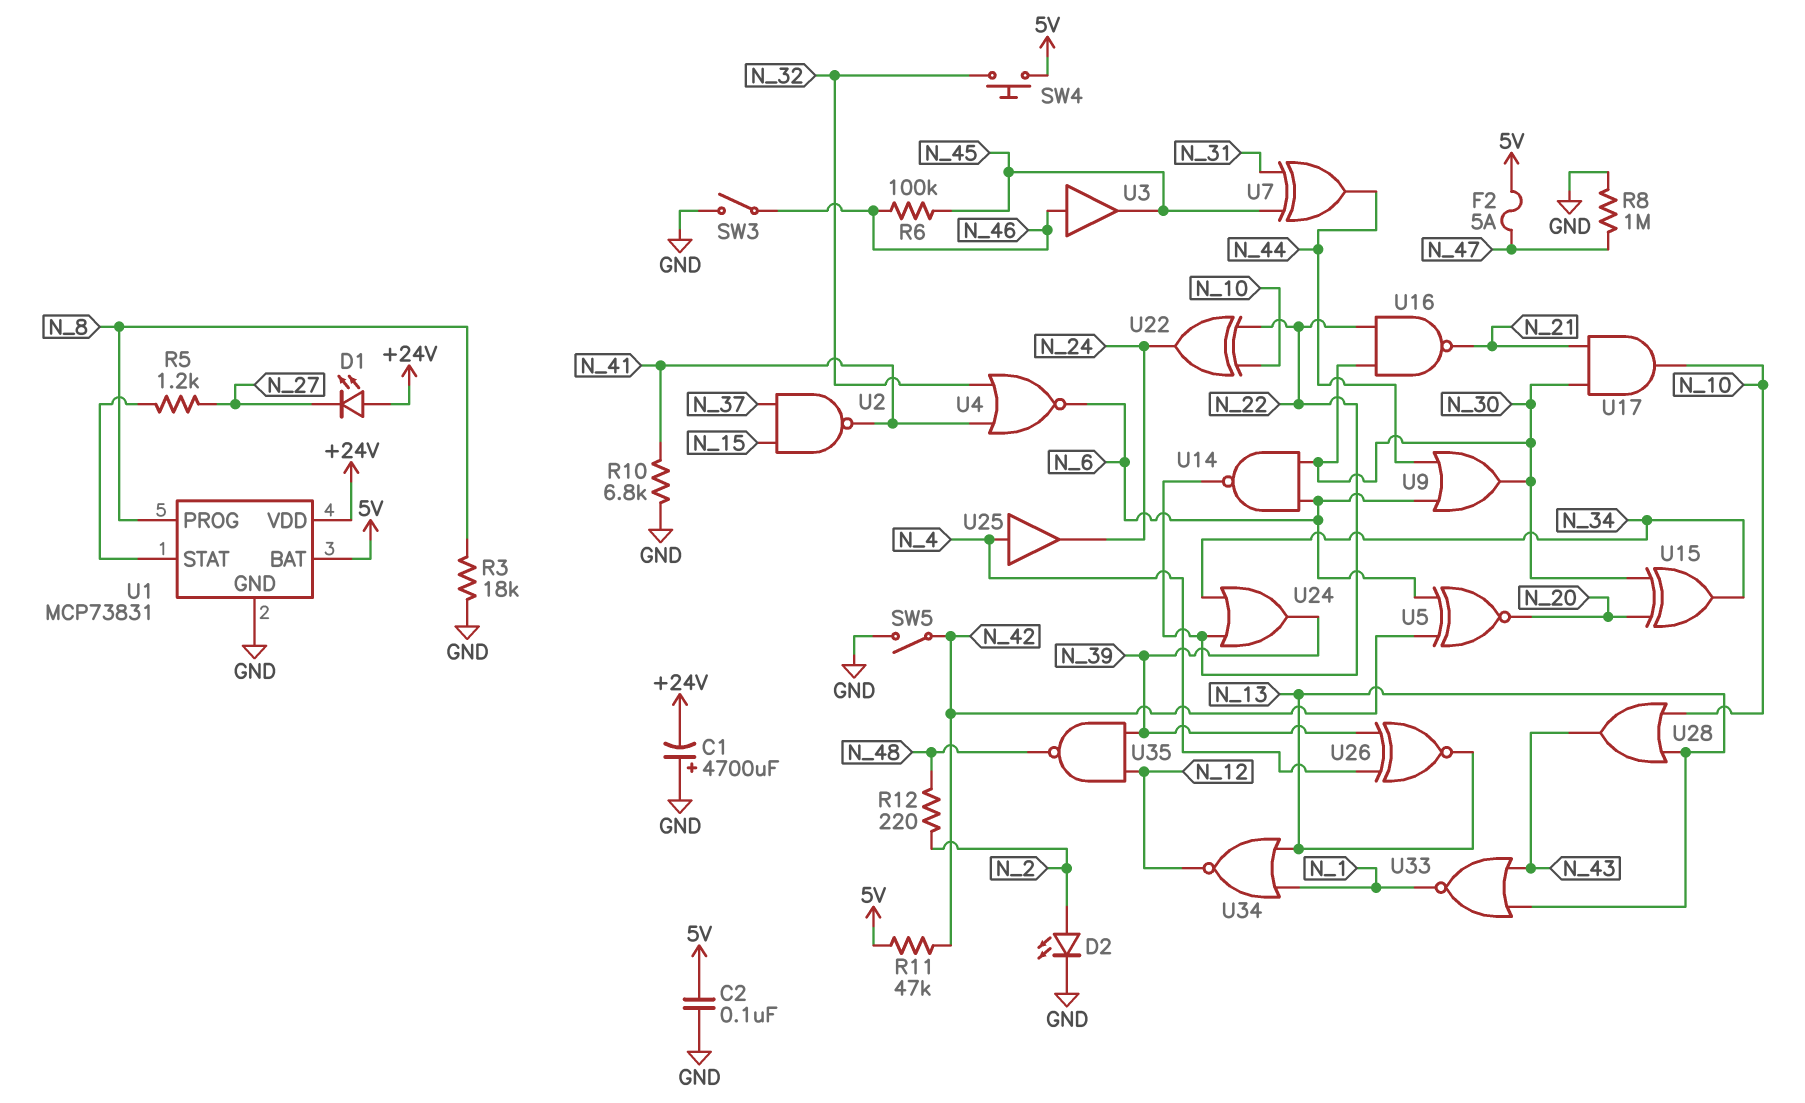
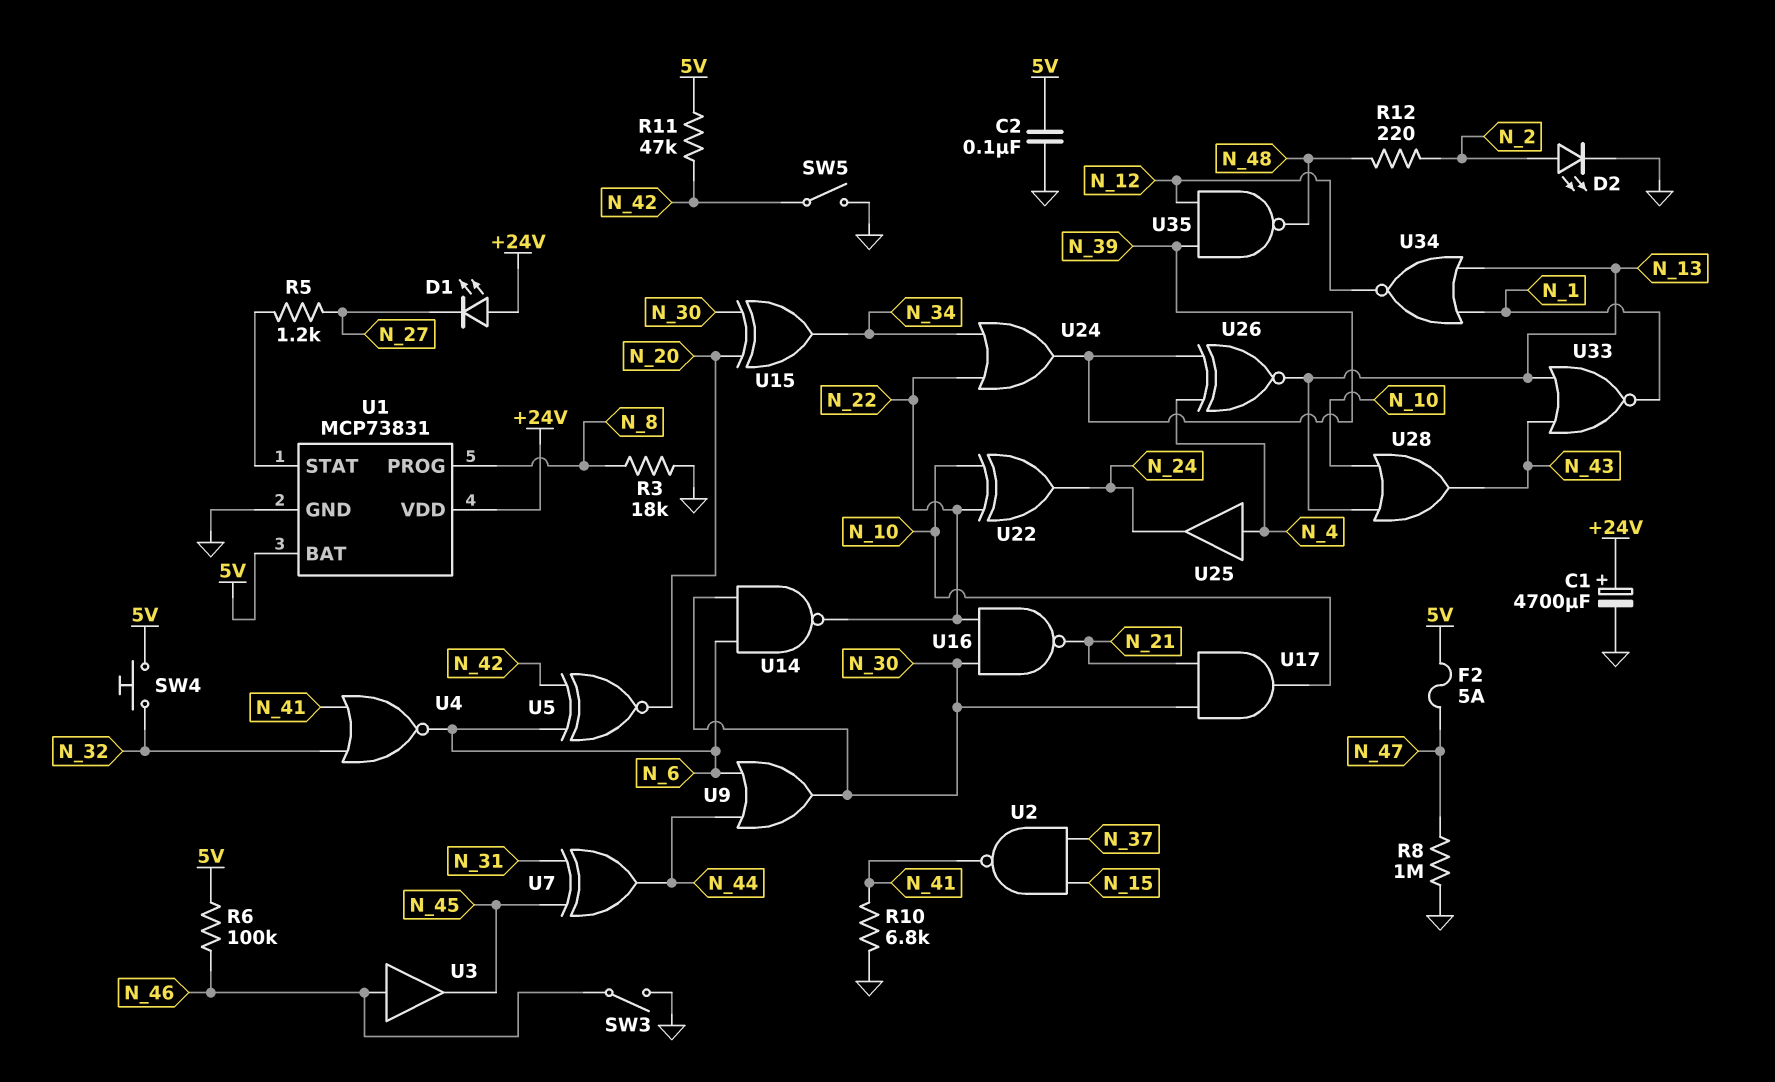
C1: 4700uF (plus GND, minus +24V) -> 4700uF (plus +24V, minus GND)
R6: 100k (N_45, N_46) -> 100k (5V, N_46)

